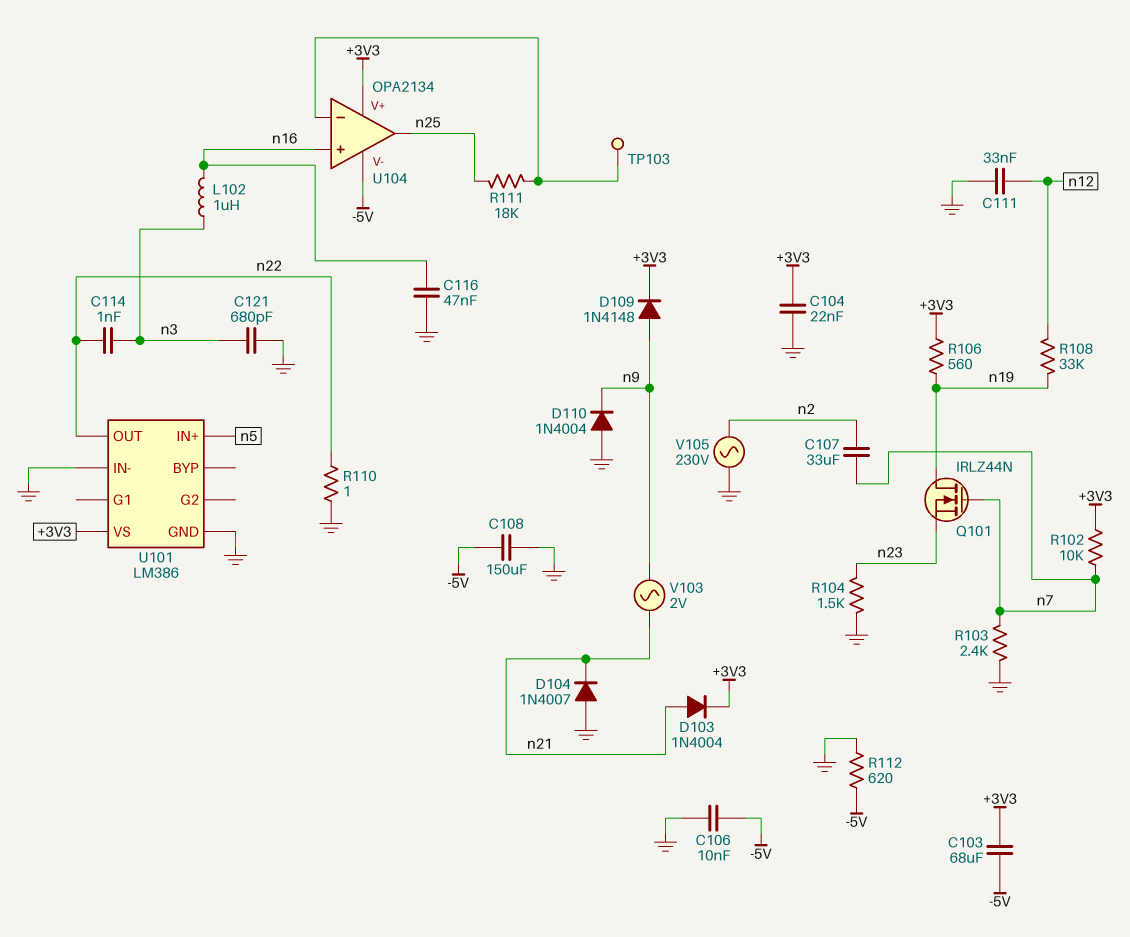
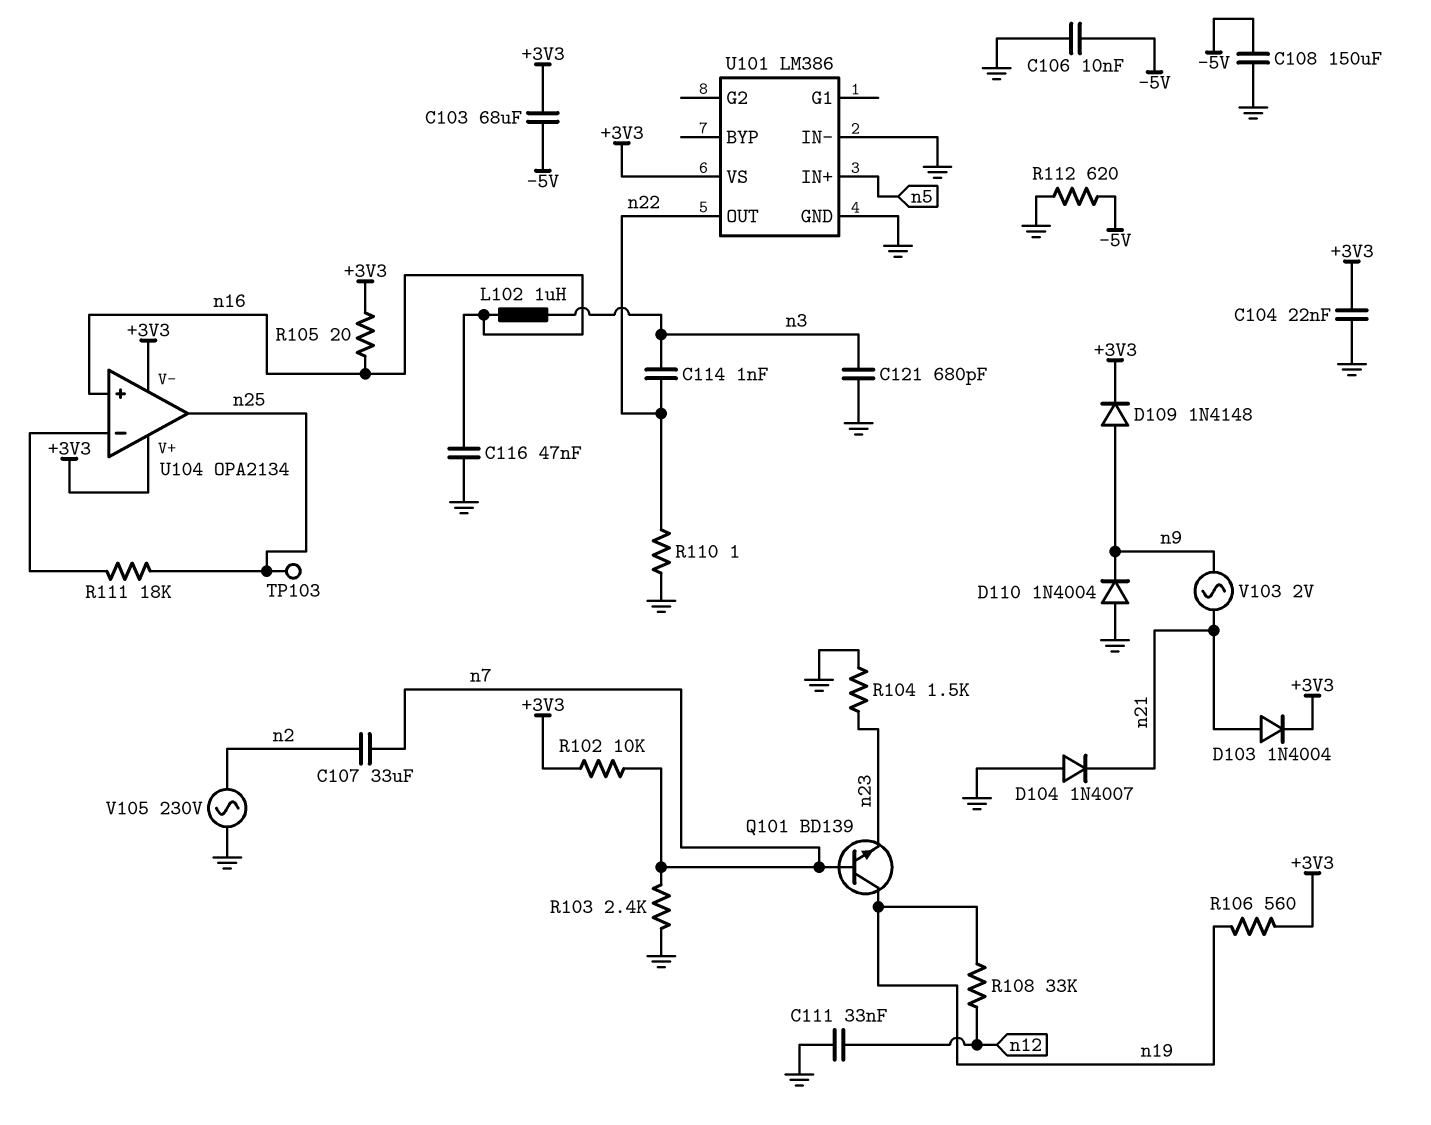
Q101: NMOS IRLZ44N (G n7, D n19, S n23) -> NPN BD139 (B n7, C n19, E n23)
R105: none -> 20 (+3V3, n16)
TP103: test point (U104/in-) -> test point (n25)
U104 pin V-: -5V -> +3V3

